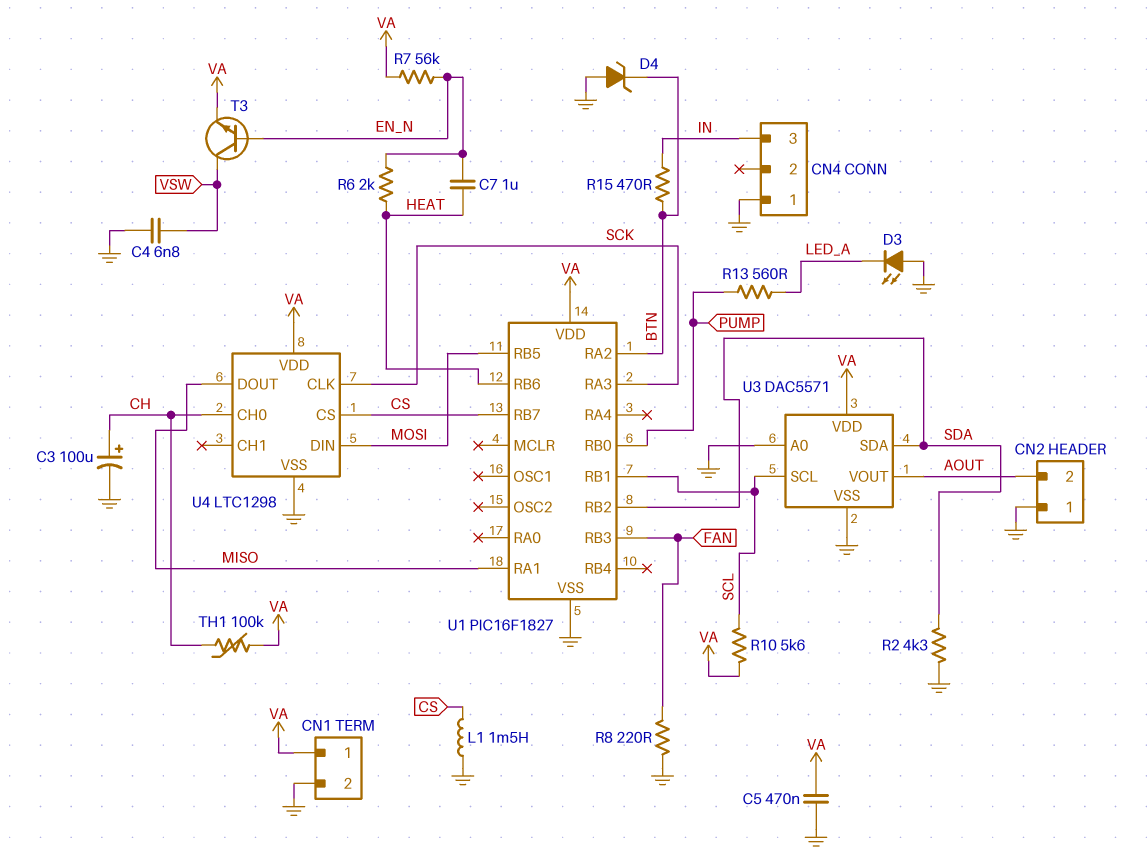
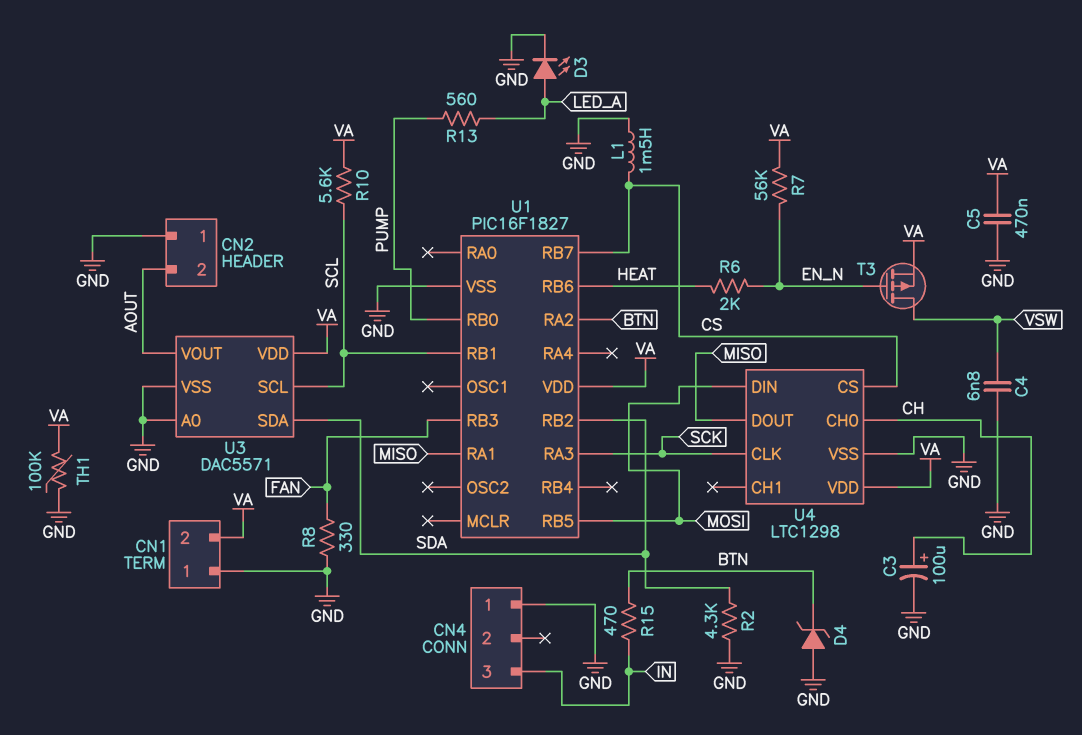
C7: 1uF (EN_N, HEAT) -> none
CN1 pin 1: VA -> GND
CN1 pin 2: GND -> VA
D3: LED (A GND, K LED_A) -> LED (A LED_A, K GND)
R8: 220 (FAN, GND) -> 330 (FAN, GND)
T3: NPN (B EN_N, C VSW, E VA) -> PMOS (G EN_N, D VSW, S VA)
TH1: 100k (CH, VA) -> 100k (GND, VA)

